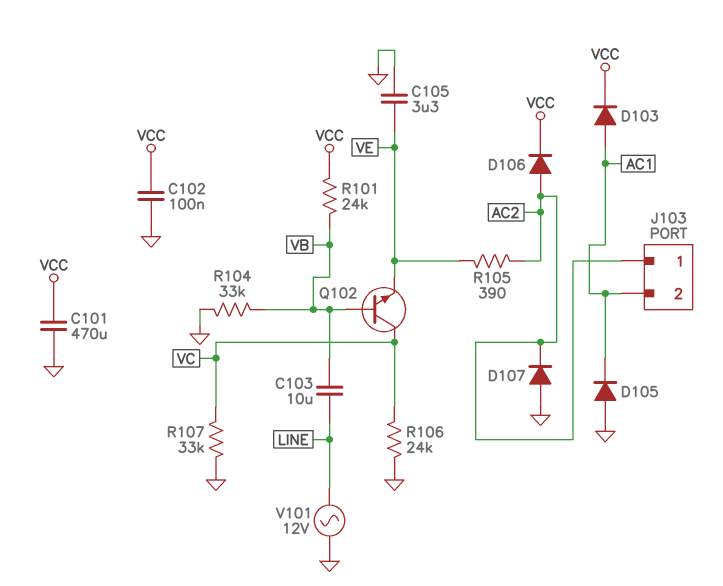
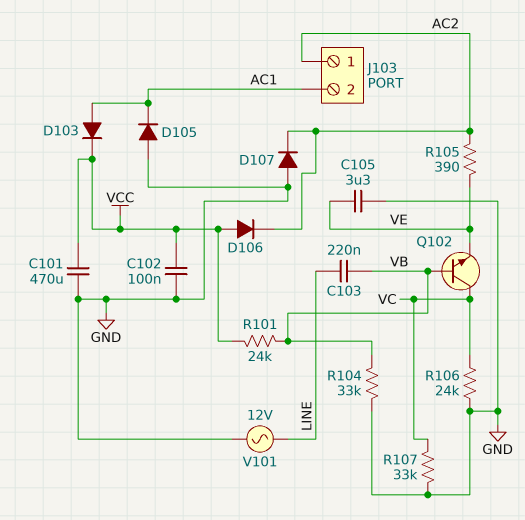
C103: 10uF (LINE, VB) -> 220nF (LINE, VB)
D106: diode (A AC2, K VCC) -> diode (A VCC, K AC2)

